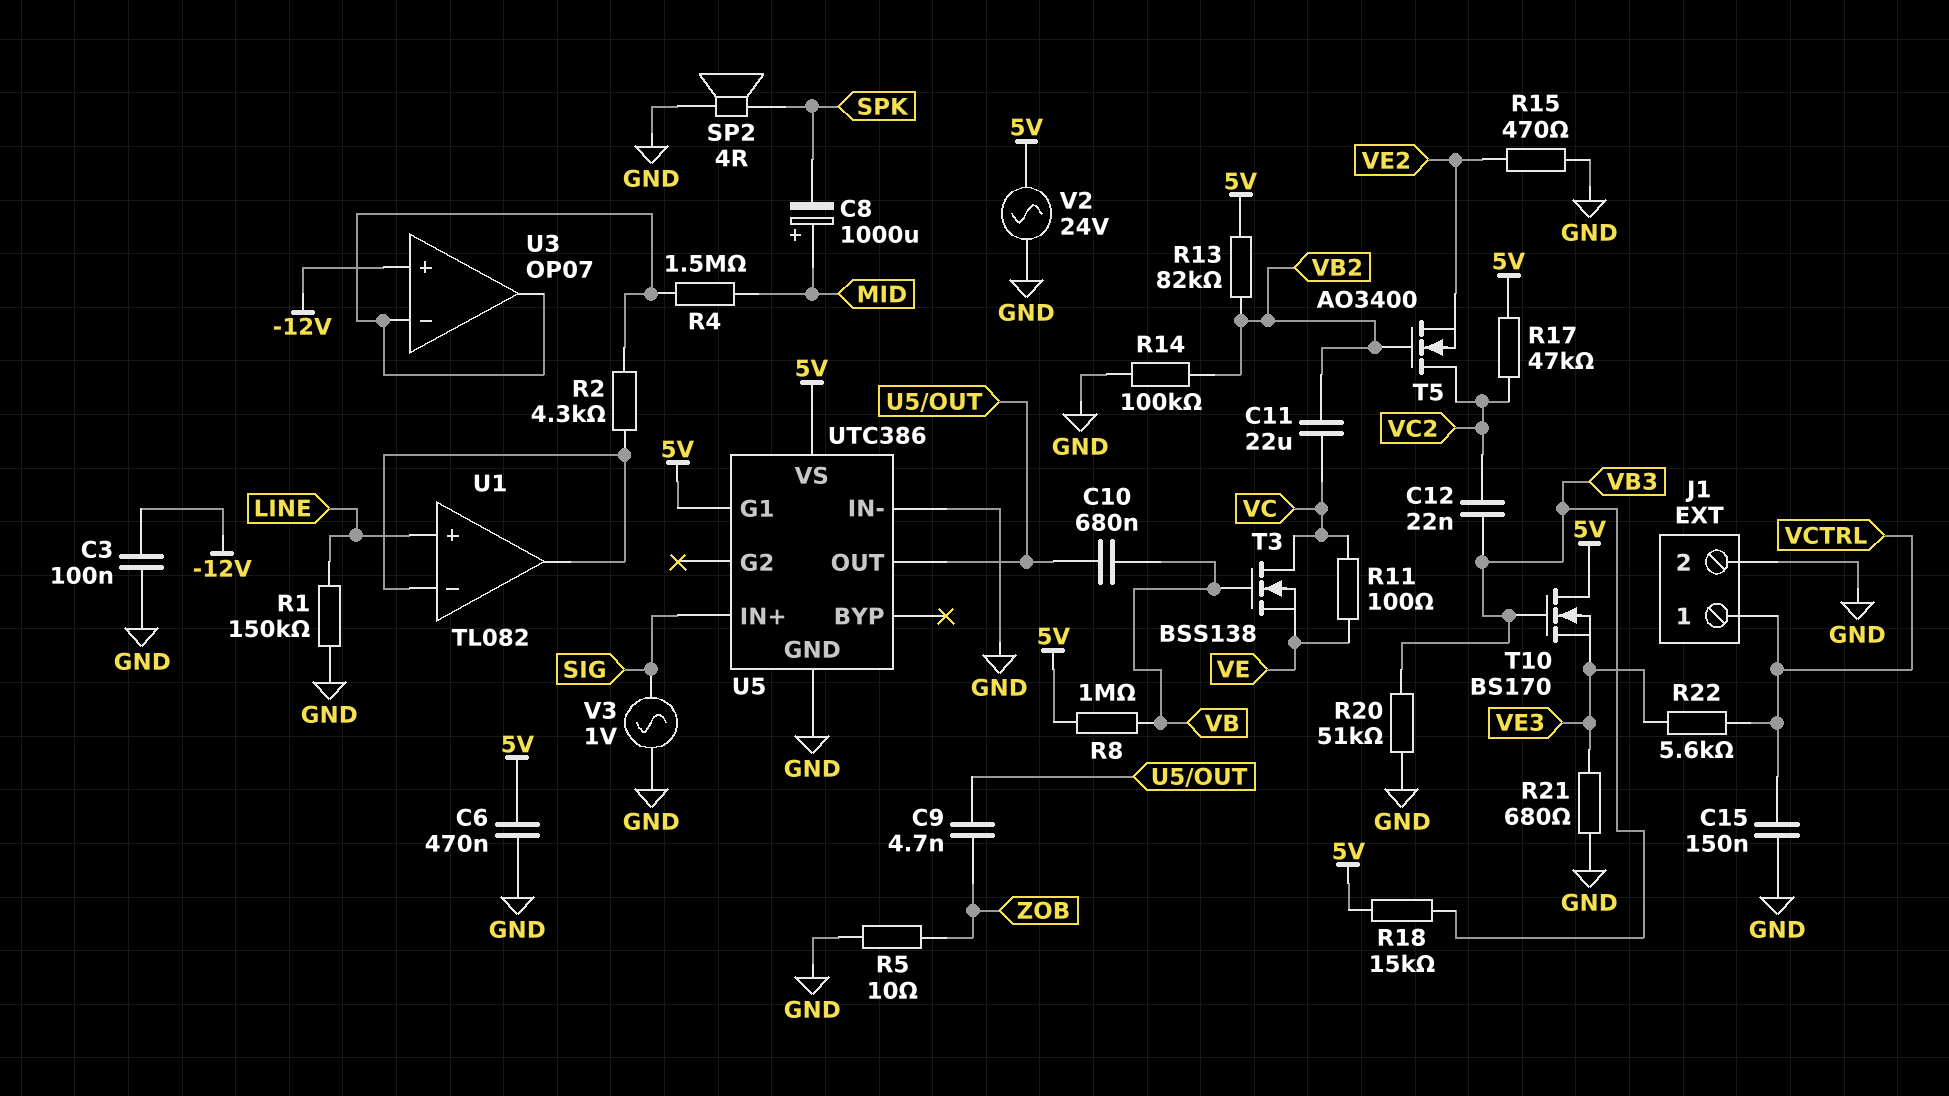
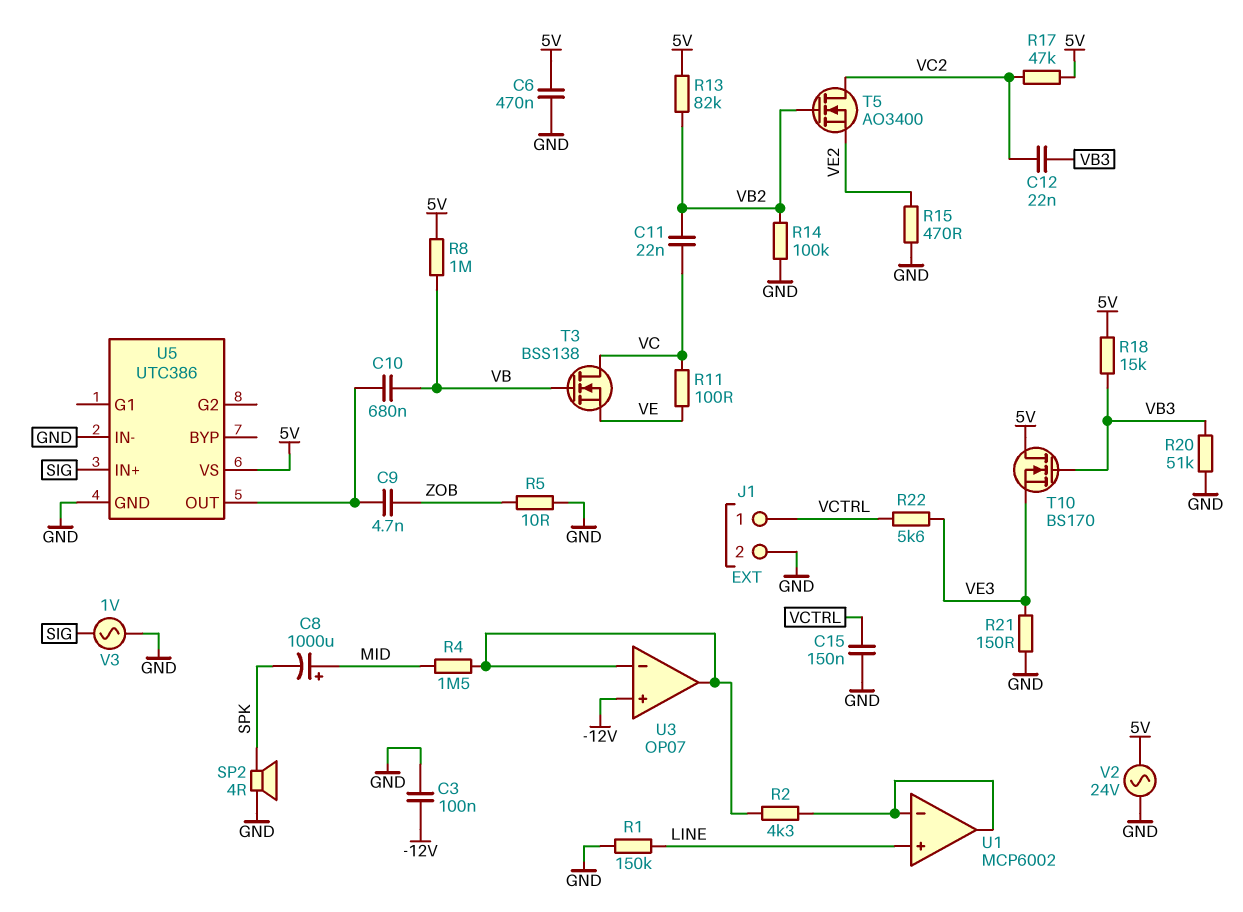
C11: 22uF (VB2, VC) -> 22nF (VB2, VC)
R21: 680 (GND, VE3) -> 150 (GND, VE3)
U1: TL082 -> MCP6002
U5 pin G1: 5V -> none

